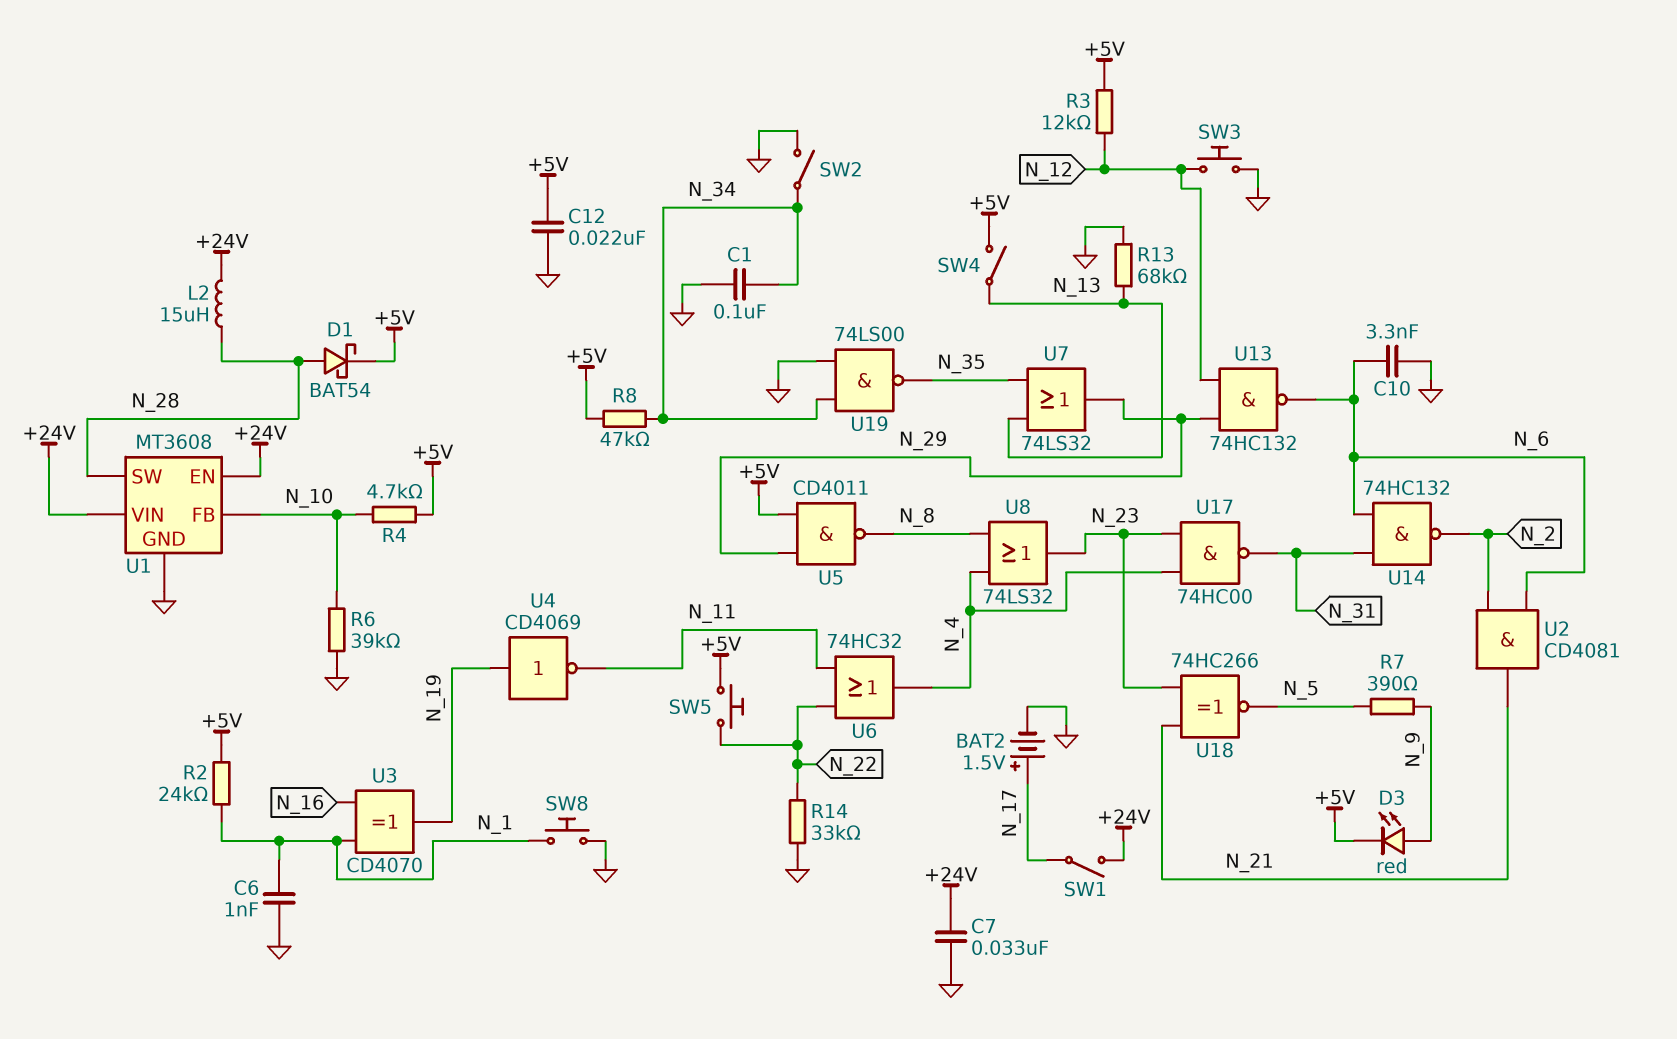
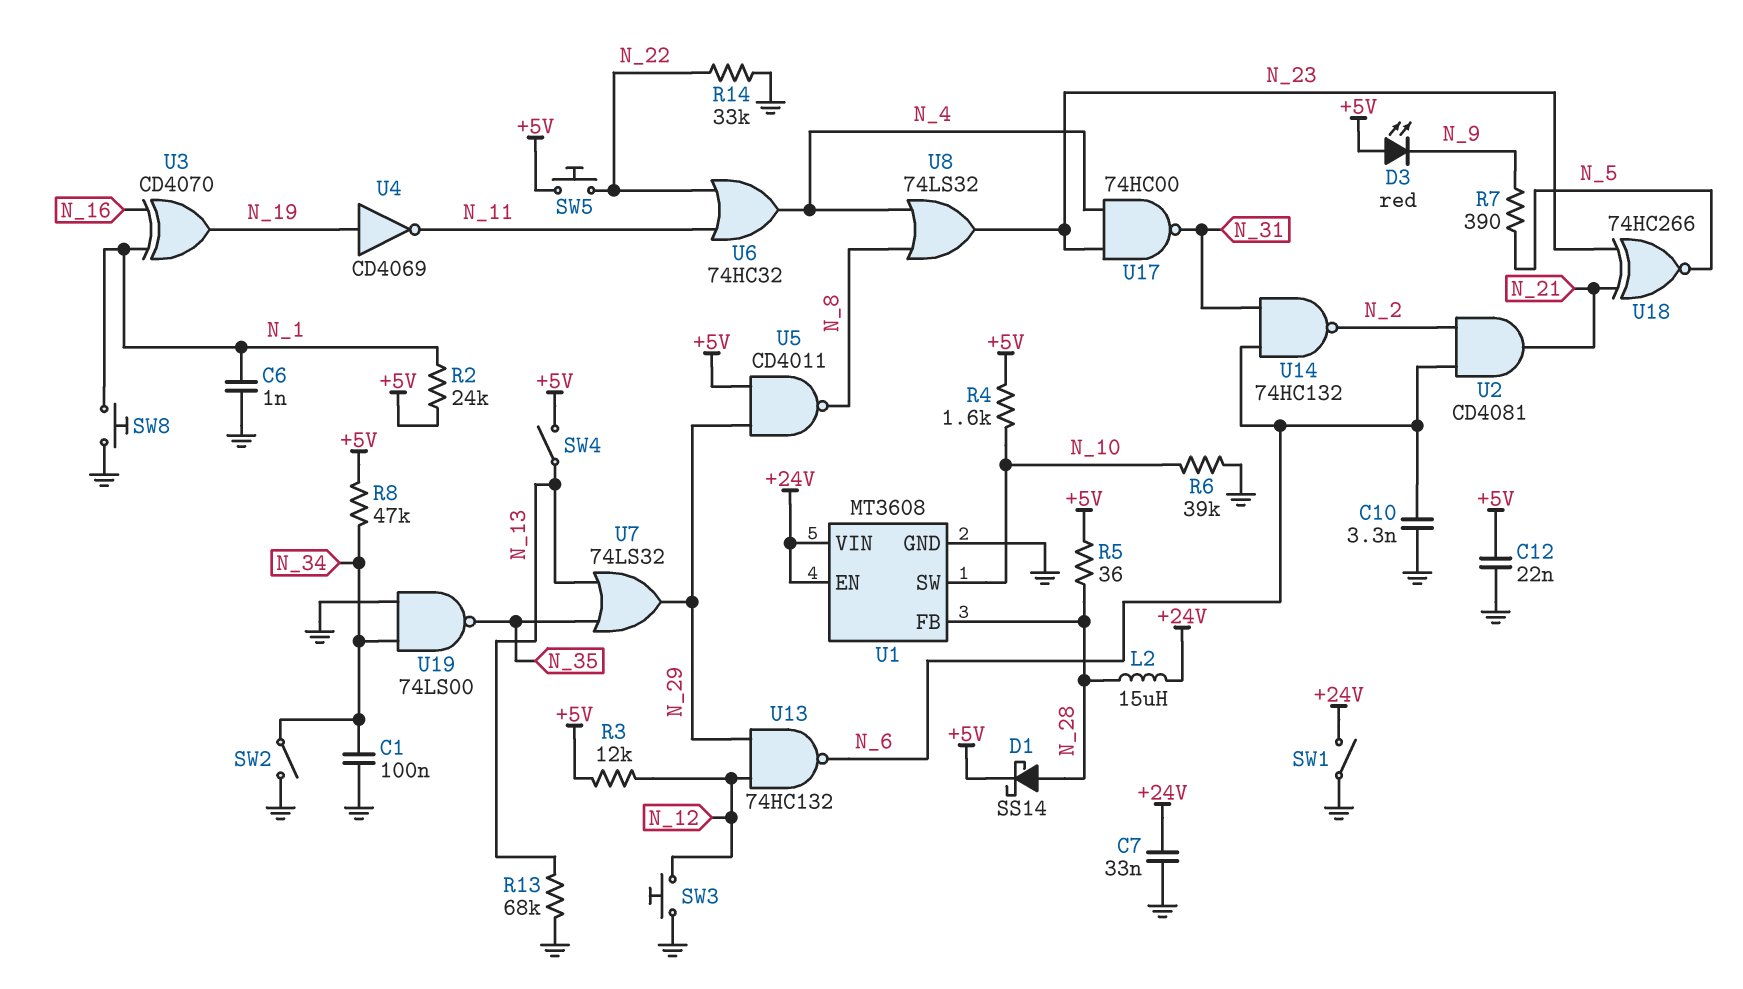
BAT2: 1.5V (plus N_17, minus GND) -> none
D1: schottky BAT54 (A N_28, K +5V) -> schottky SS14 (A N_28, K +5V)
D3: LED red (A N_9, K +5V) -> LED red (A +5V, K N_9)
R4: 4.7k (+5V, N_10) -> 1.6k (+5V, N_10)
R5: none -> 36 (+5V, N_28)
SW1: switch (+24V, N_17) -> switch (+24V, GND)
U1 pin FB: N_10 -> N_28
U1 pin SW: N_28 -> N_10

